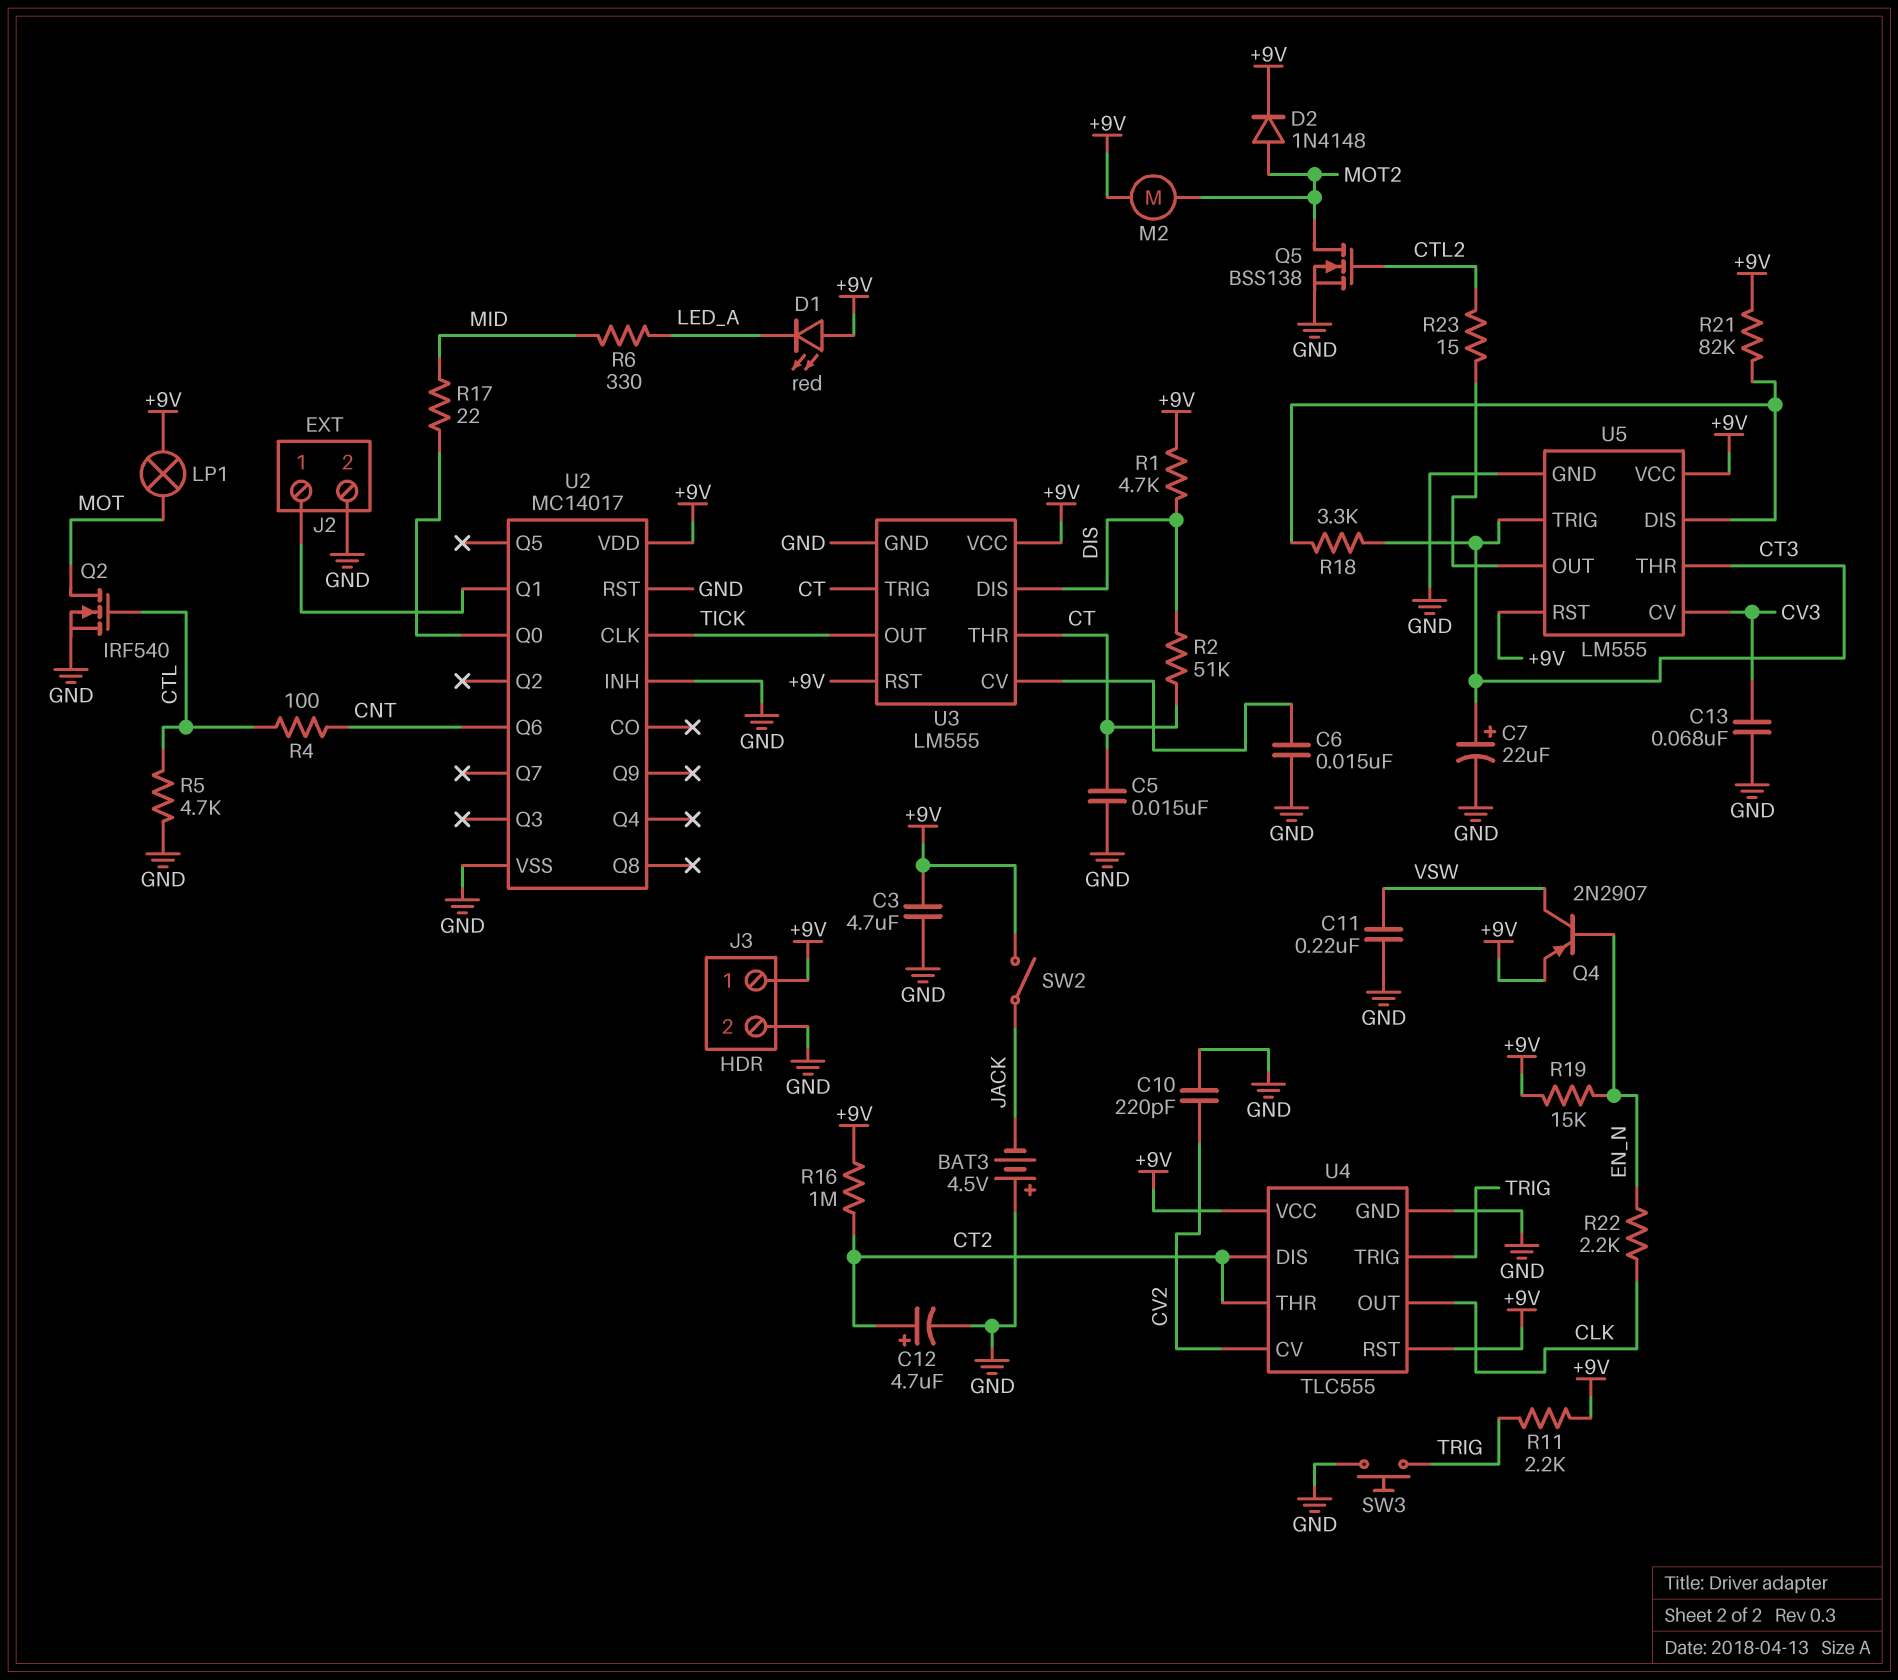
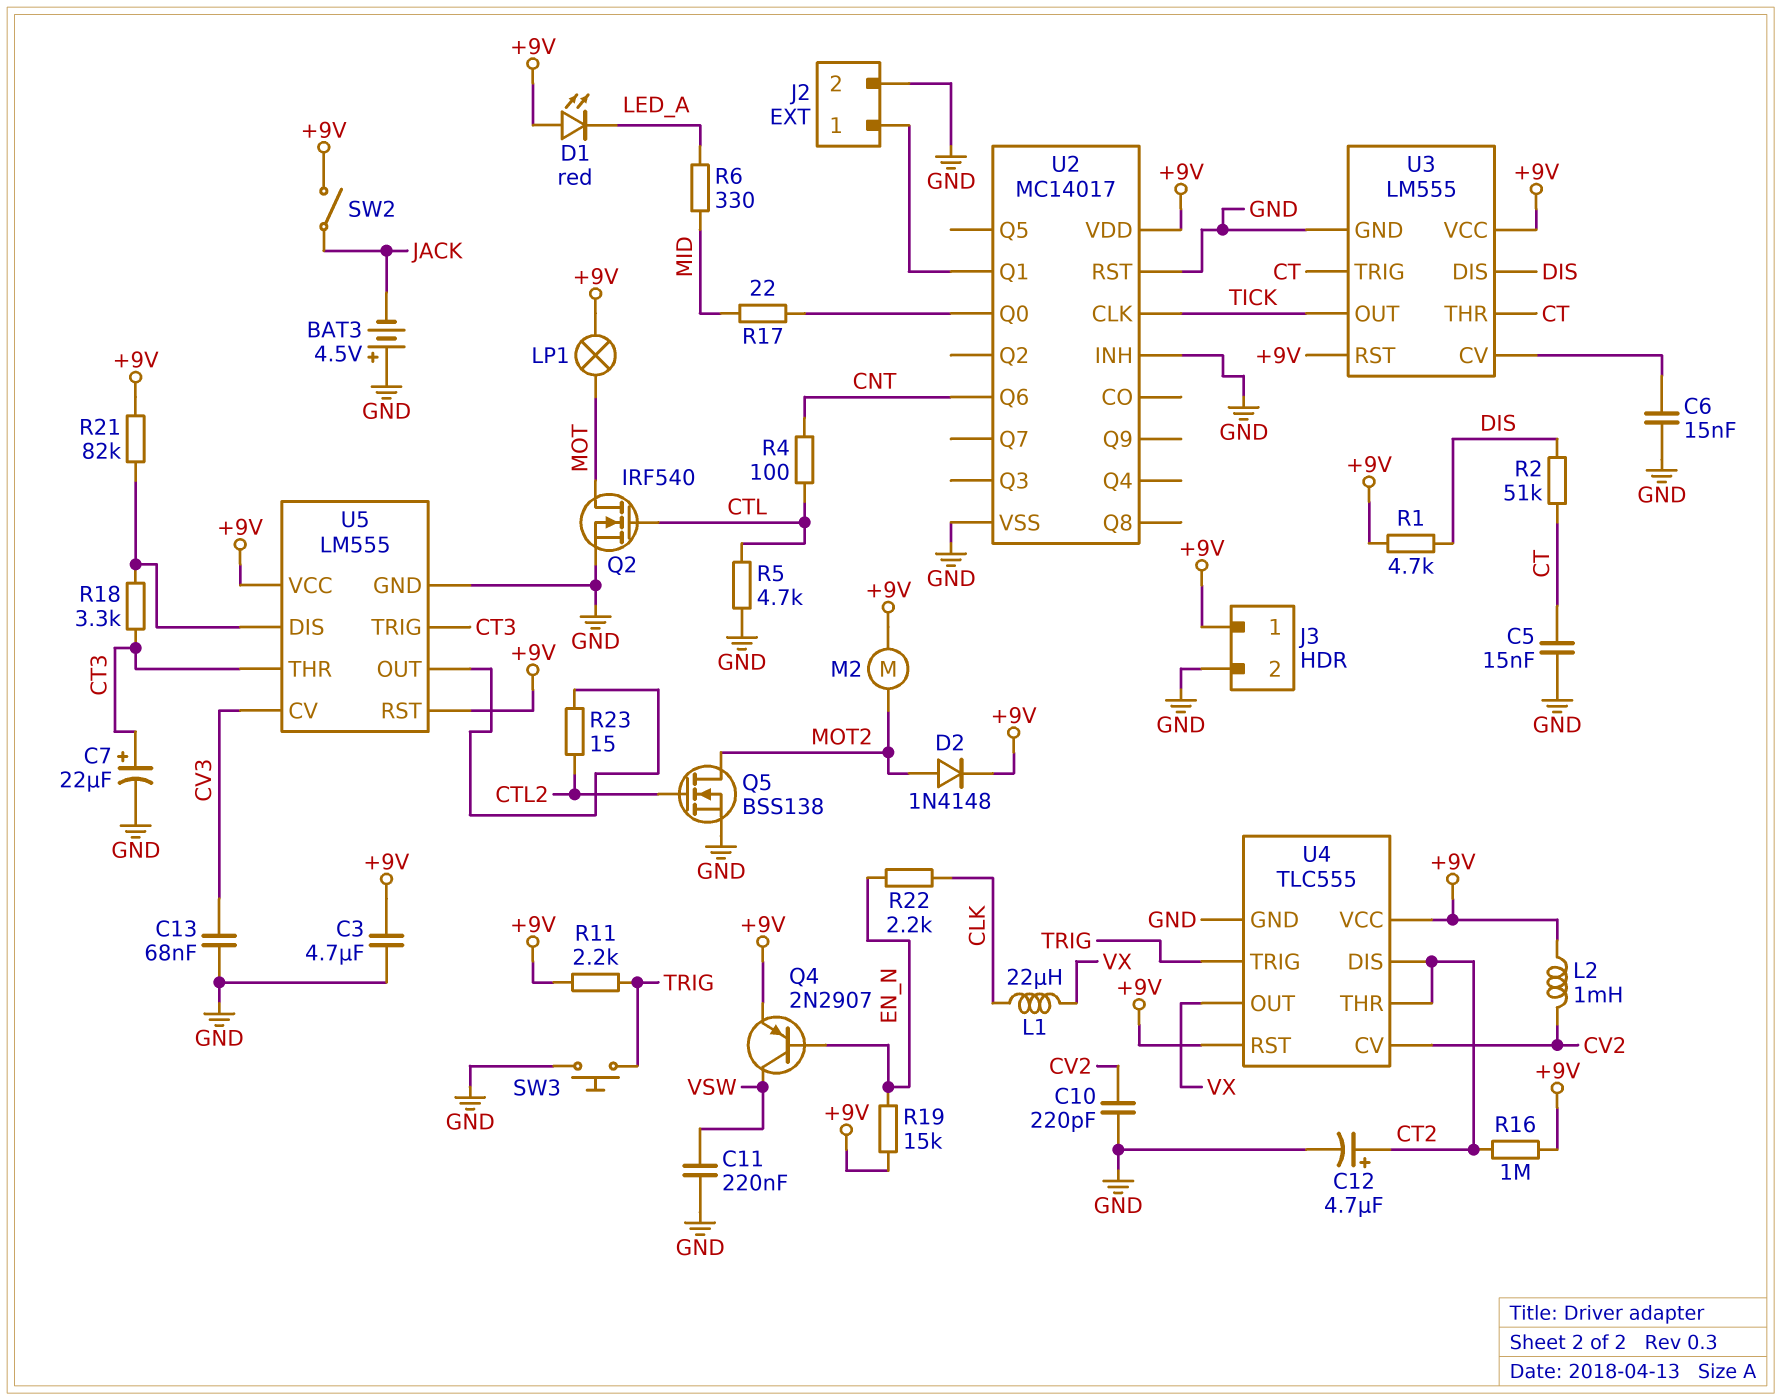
L1: none -> 22uH (CLK, VX)
L2: none -> 1mH (+9V, CV2)
U4 pin OUT: CLK -> VX

